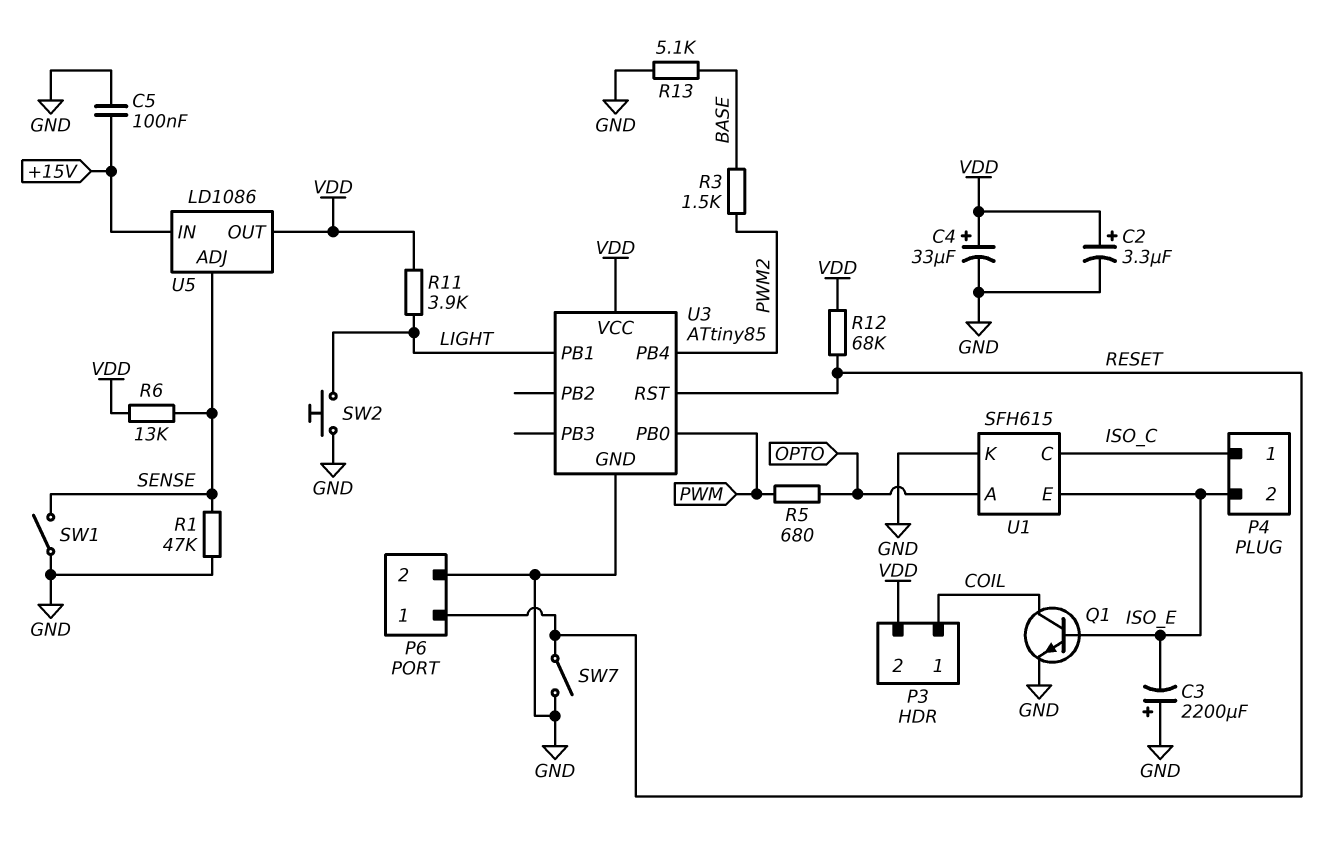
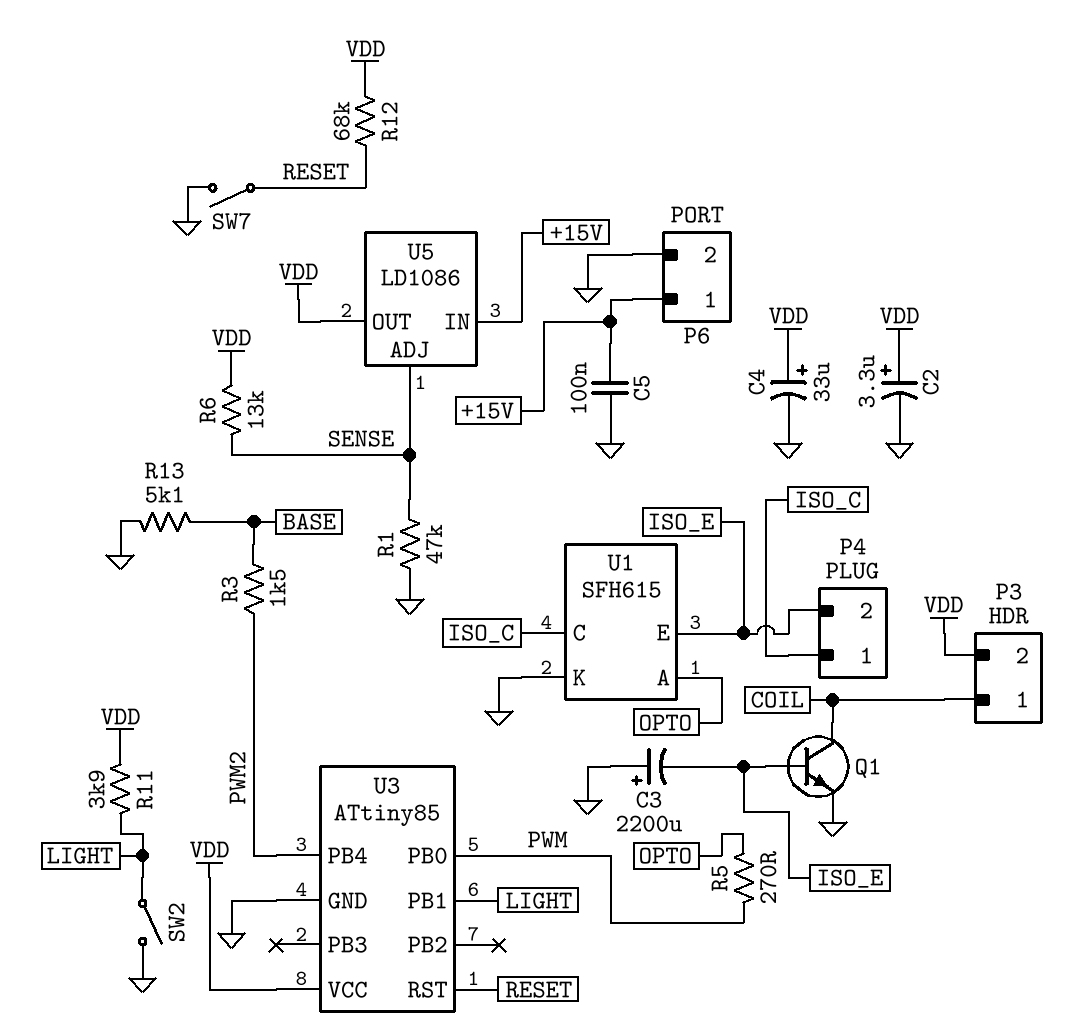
P6 pin 1: RESET -> +15V
R5: 680 (OPTO, PWM) -> 270 (OPTO, PWM)
SW1: switch (GND, SENSE) -> none
SW2: button (GND, LIGHT) -> switch (GND, LIGHT)

